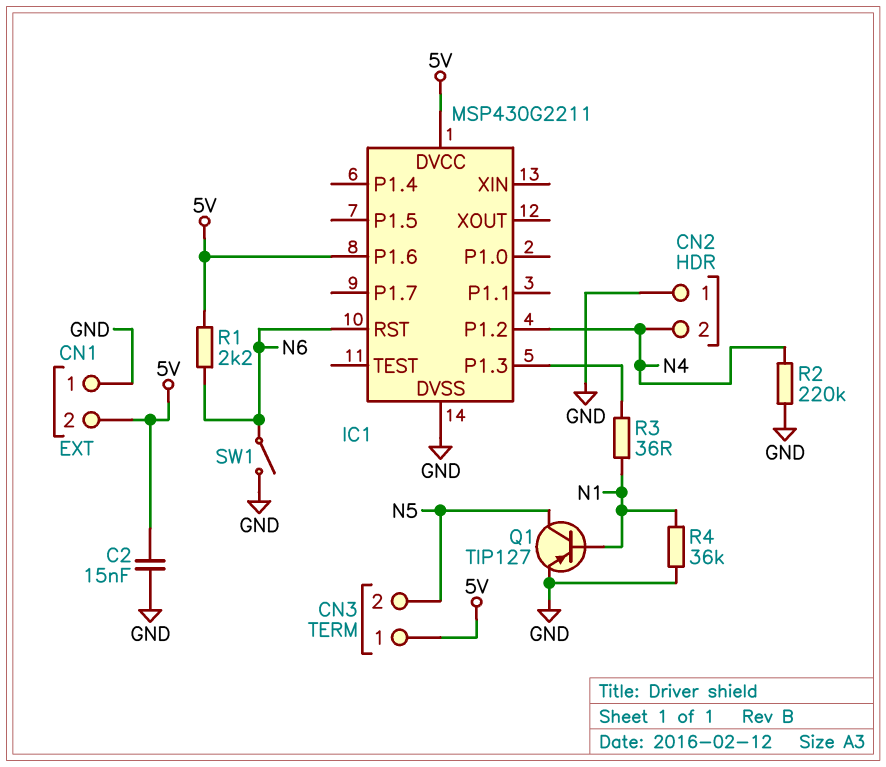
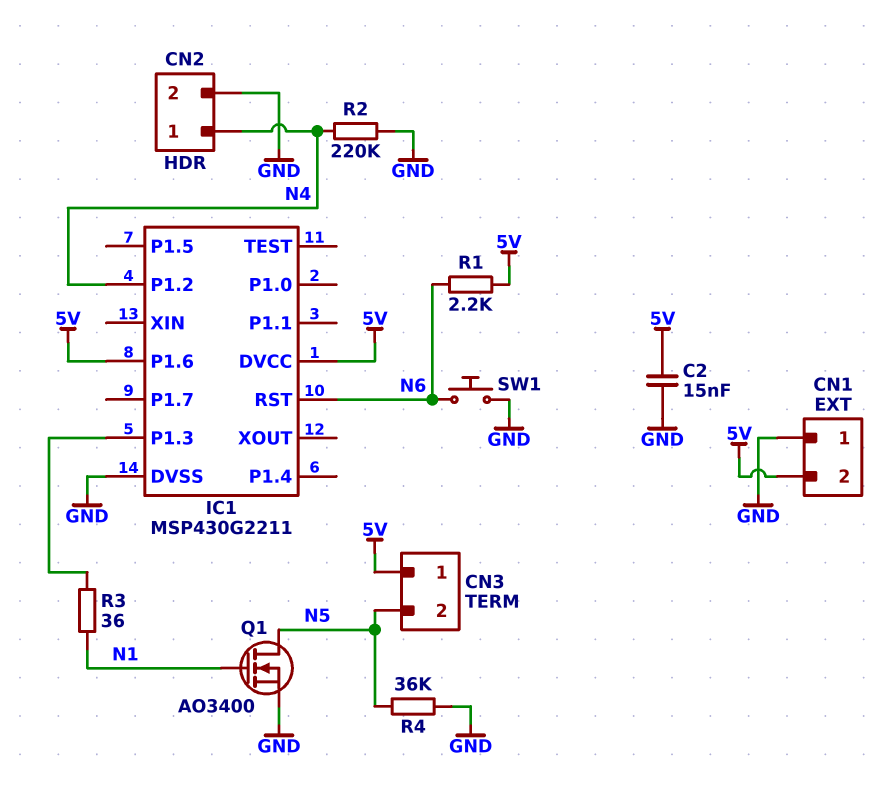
CN2 pin 1: GND -> N4
CN2 pin 2: N4 -> GND
Q1: PNP TIP127 (B N1, C N5, E GND) -> NMOS AO3400 (G N1, D N5, S GND)
R4: 36k (GND, N1) -> 36k (GND, N5)
SW1: switch (GND, N6) -> button (GND, N6)

